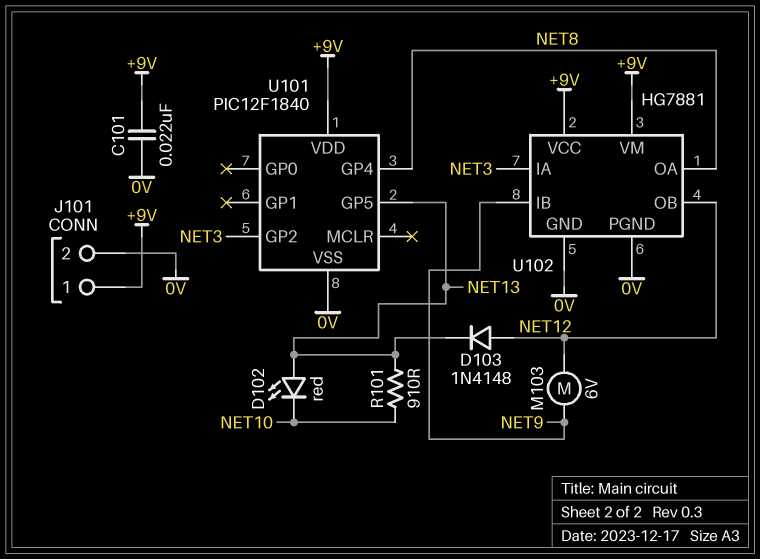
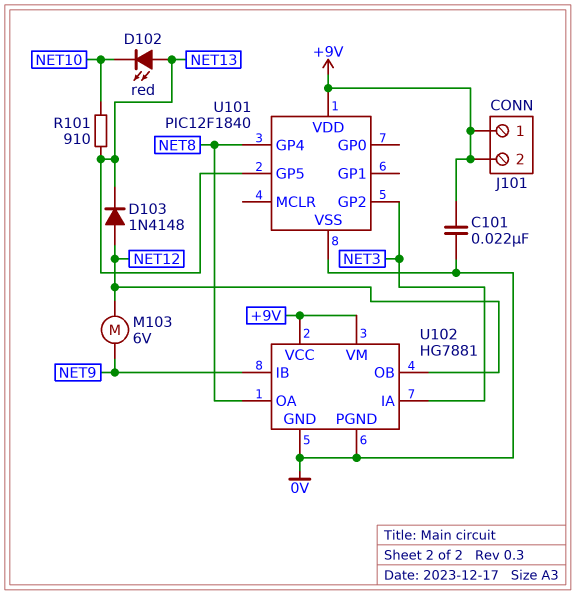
J101 pin 2: 0V -> +9V

